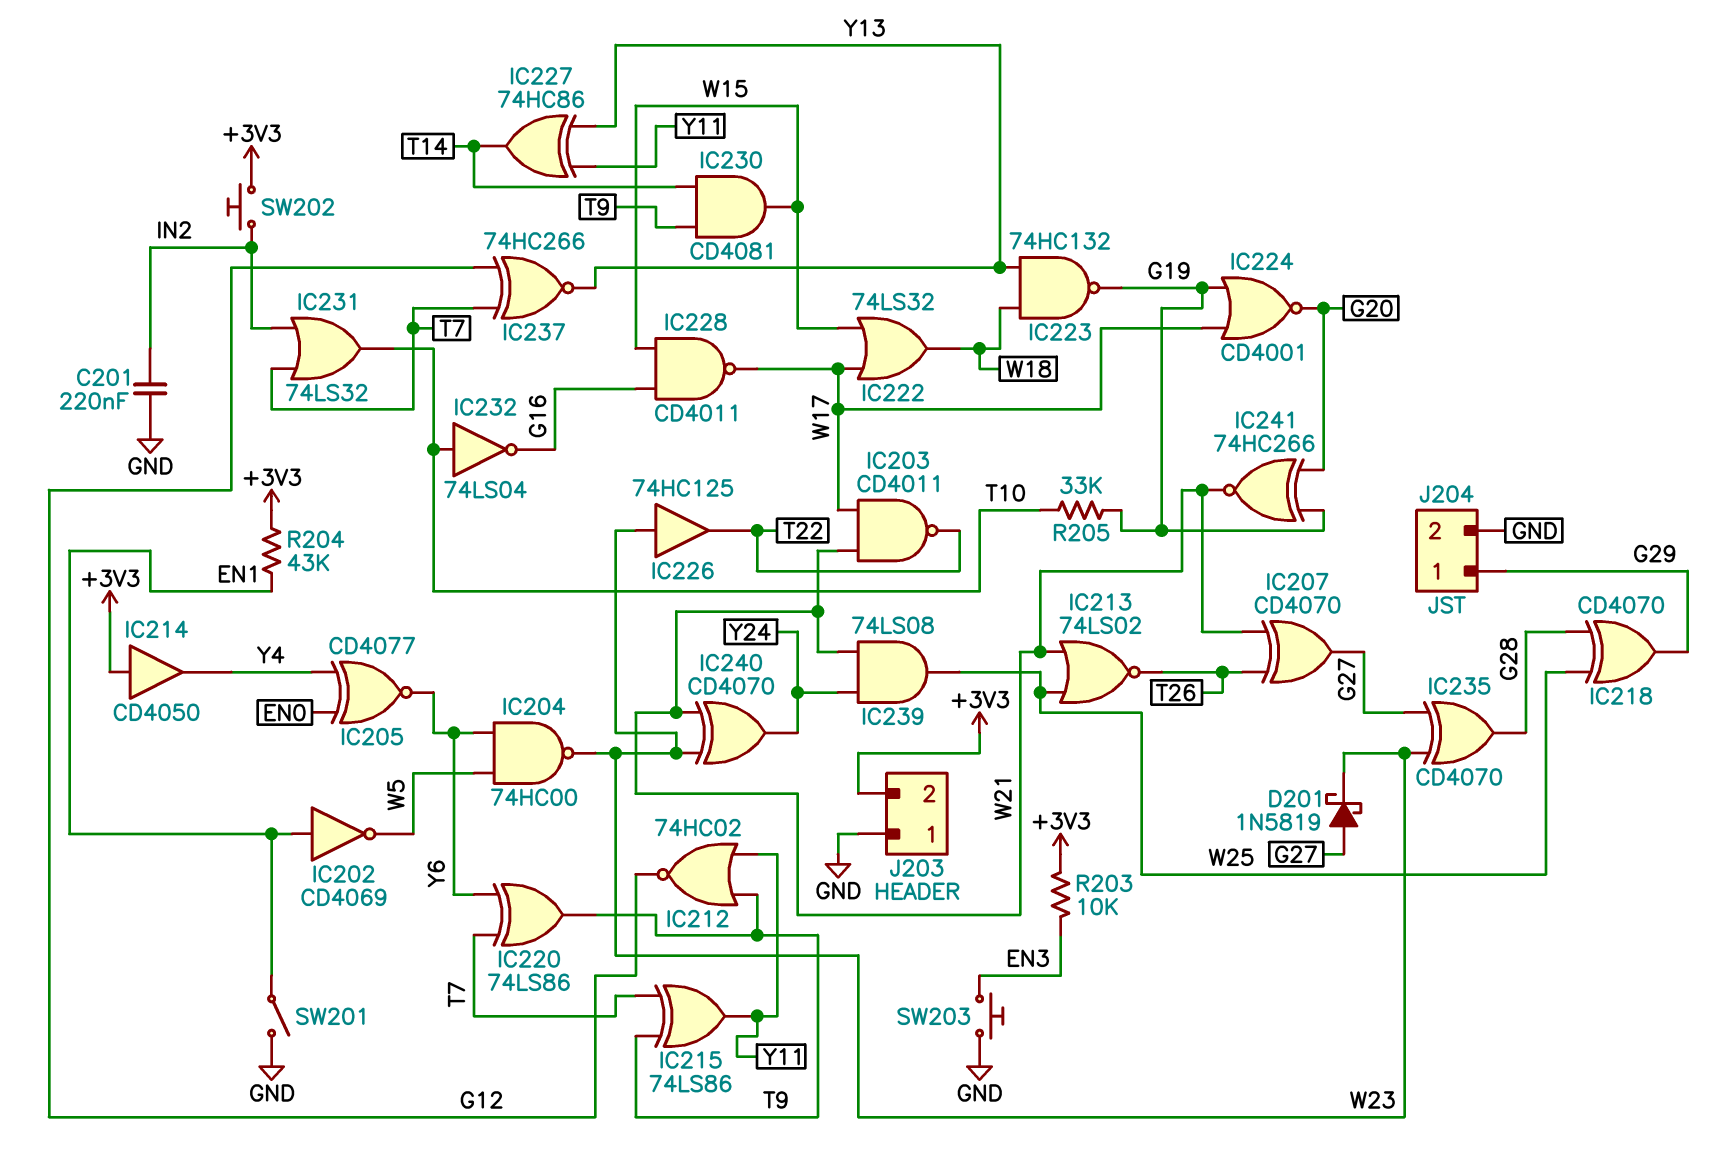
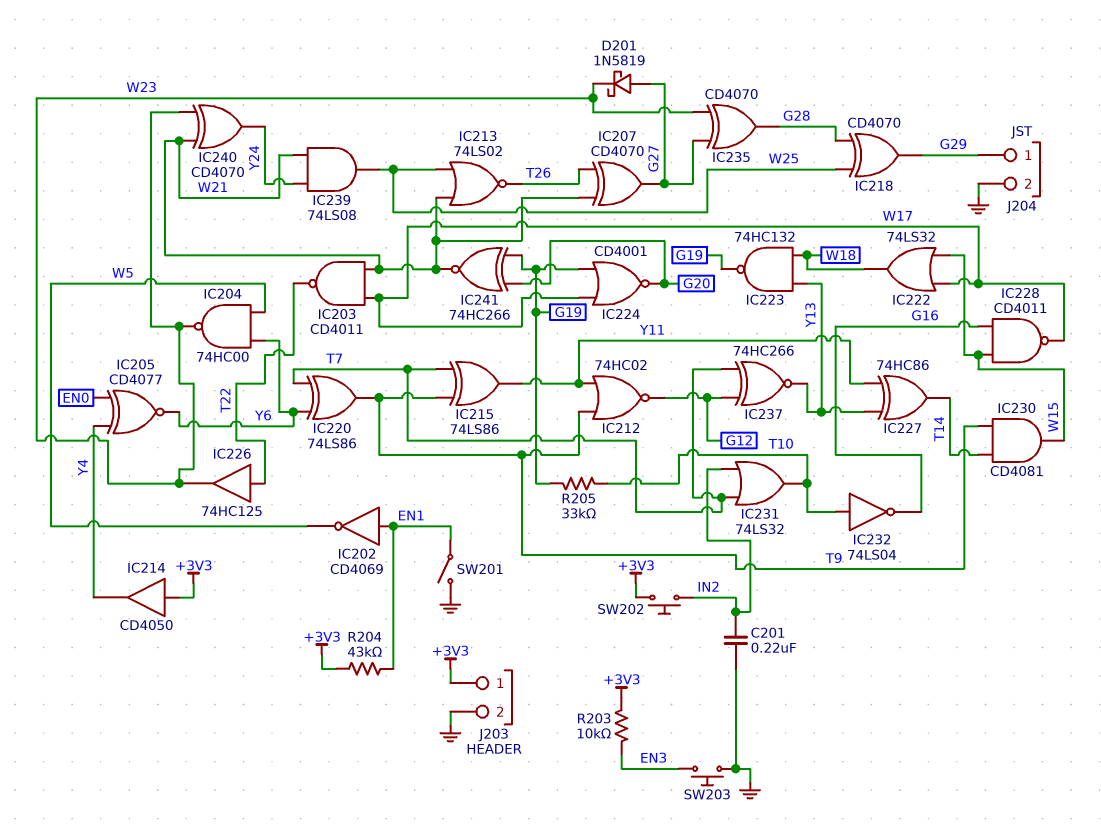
IC226: buffer 74HC125 (in W23, out T22) -> buffer 74HC125 (in T22, out W23)
J203 pin 1: GND -> +3V3
J203 pin 2: +3V3 -> GND

